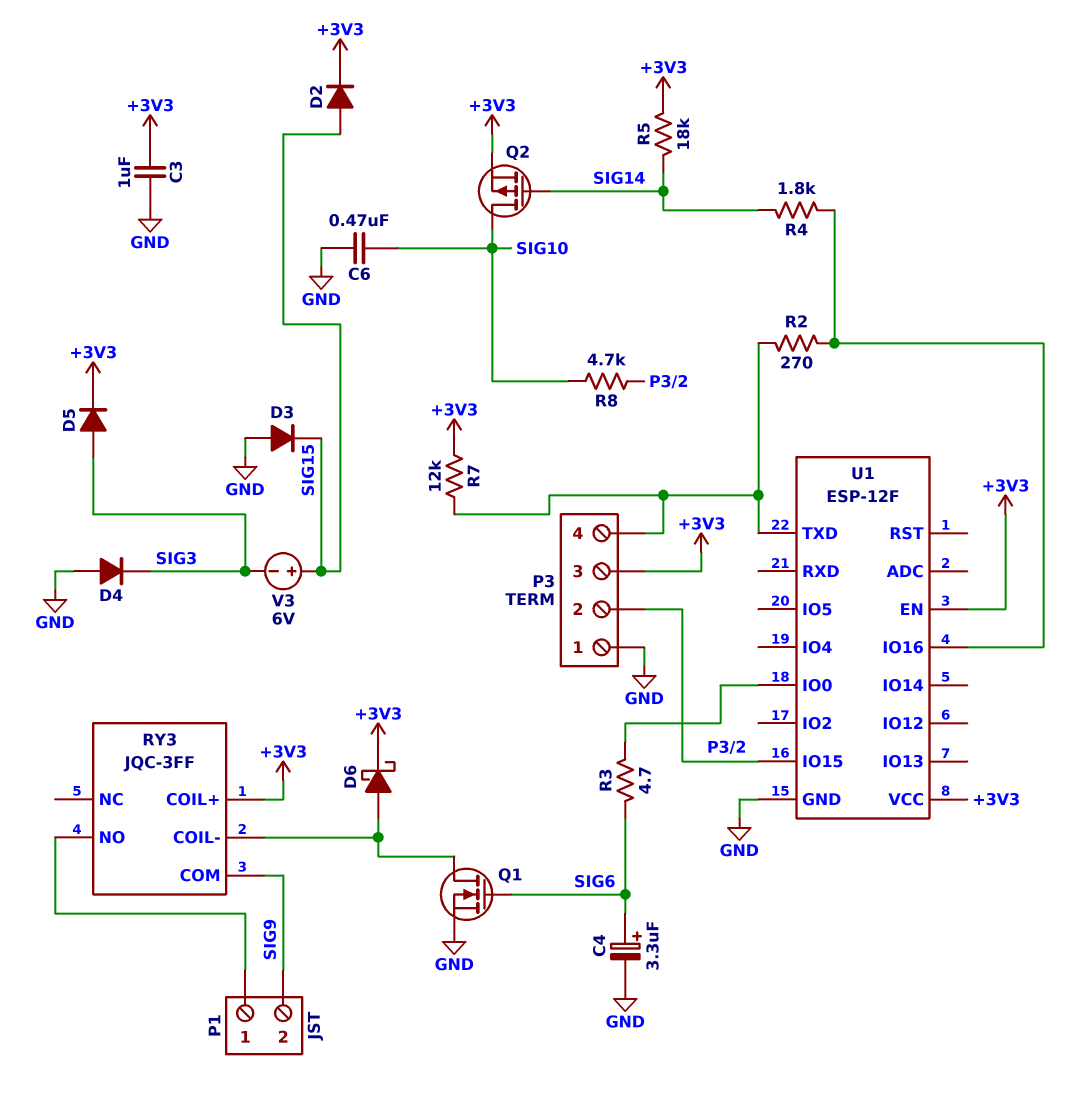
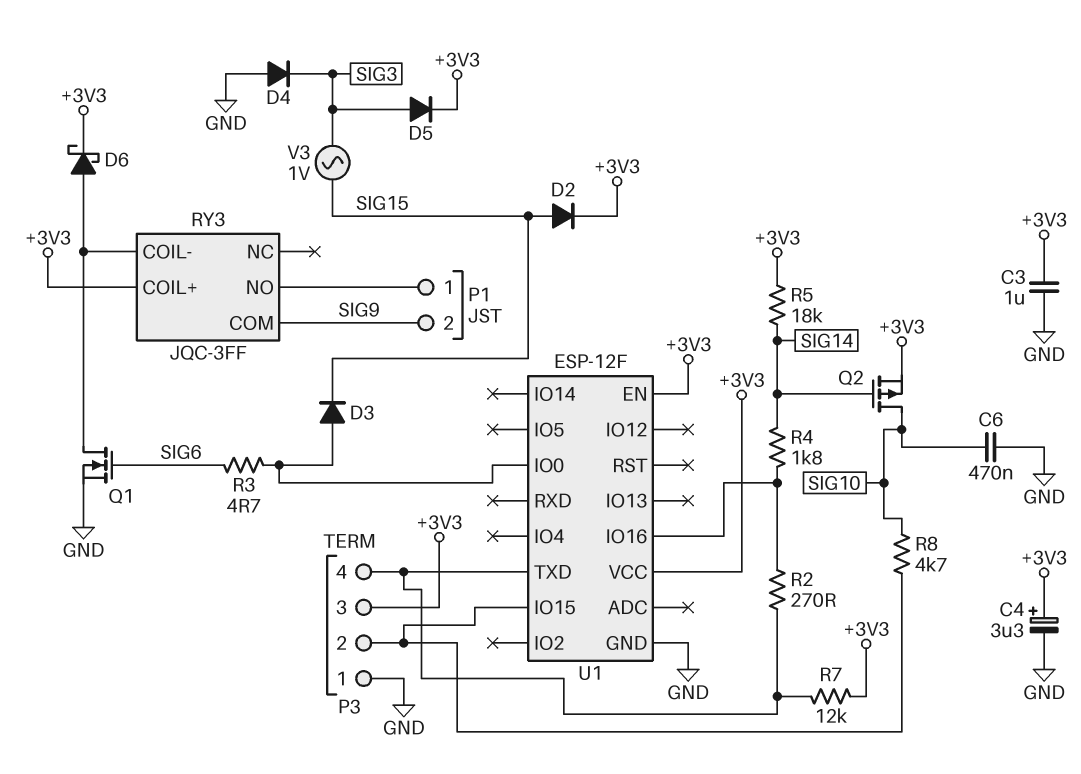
C4: 3.3uF (plus SIG6, minus GND) -> 3.3uF (plus +3V3, minus GND)
D3: diode (A GND, K SIG15) -> diode (A U1/IO0, K SIG15)
V3: 6V (plus SIG15, minus SIG3) -> AC 1V (SIG3, SIG15)

